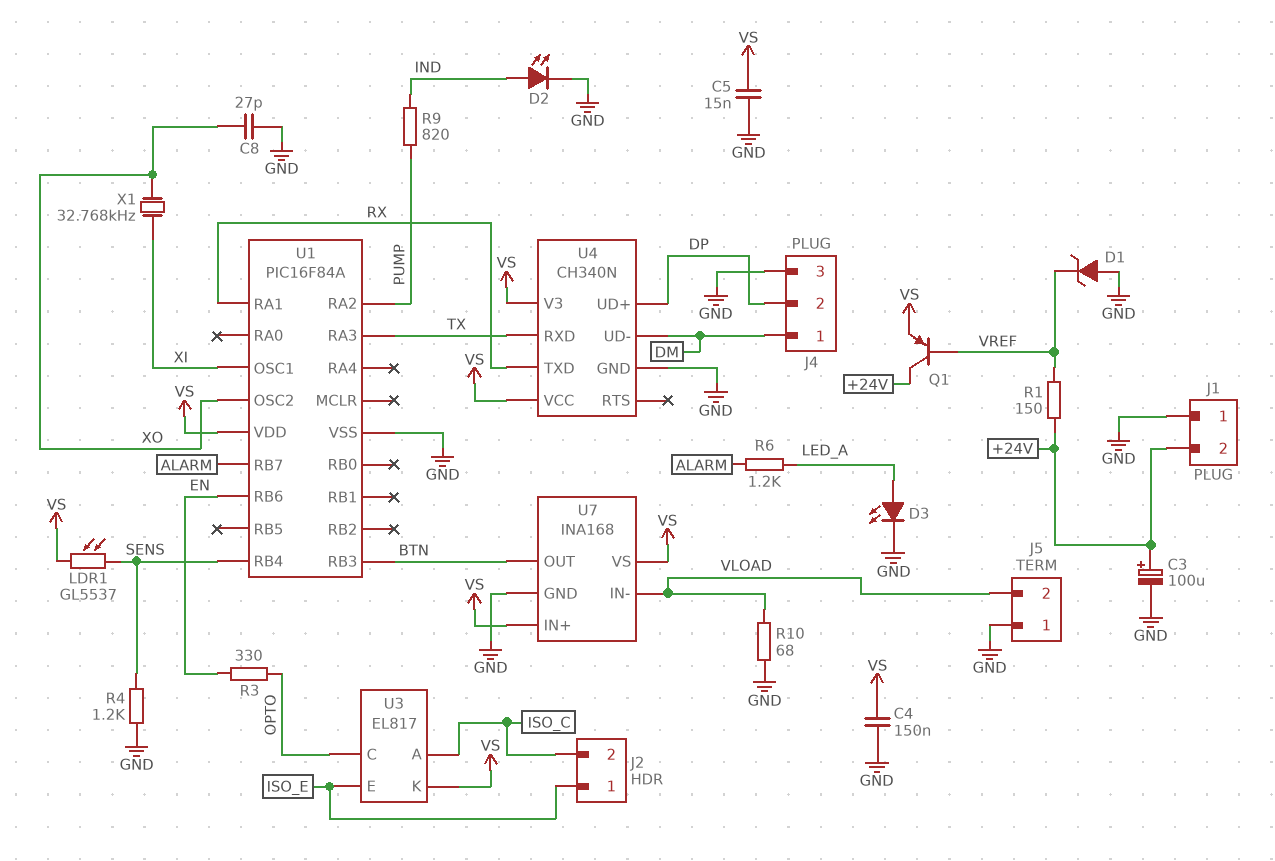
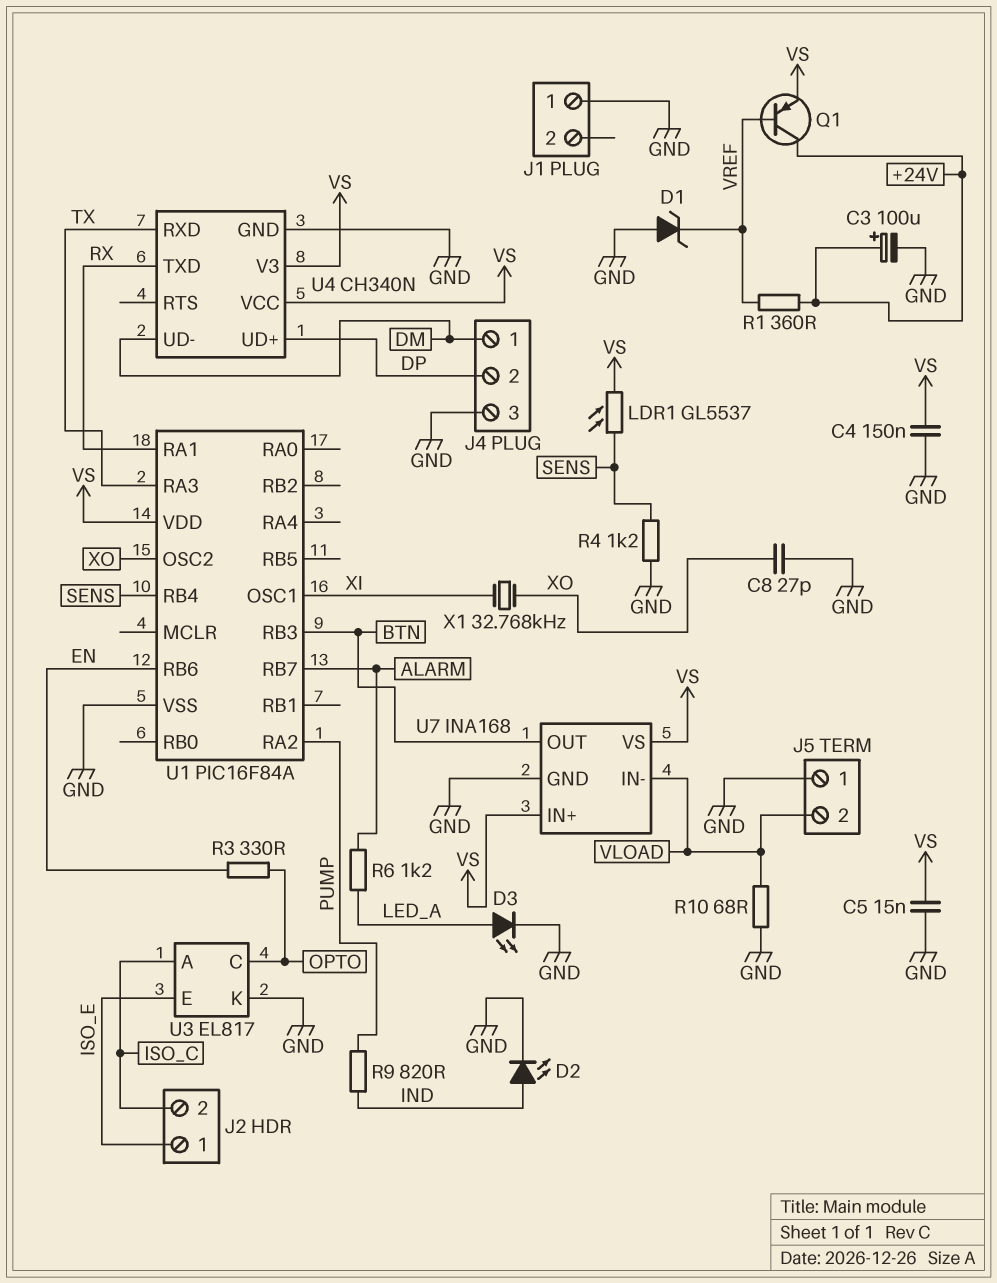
J1 pin 2: +24V -> none
R1: 150 (+24V, VREF) -> 360 (+24V, VREF)
U3 pin K: VS -> GND

